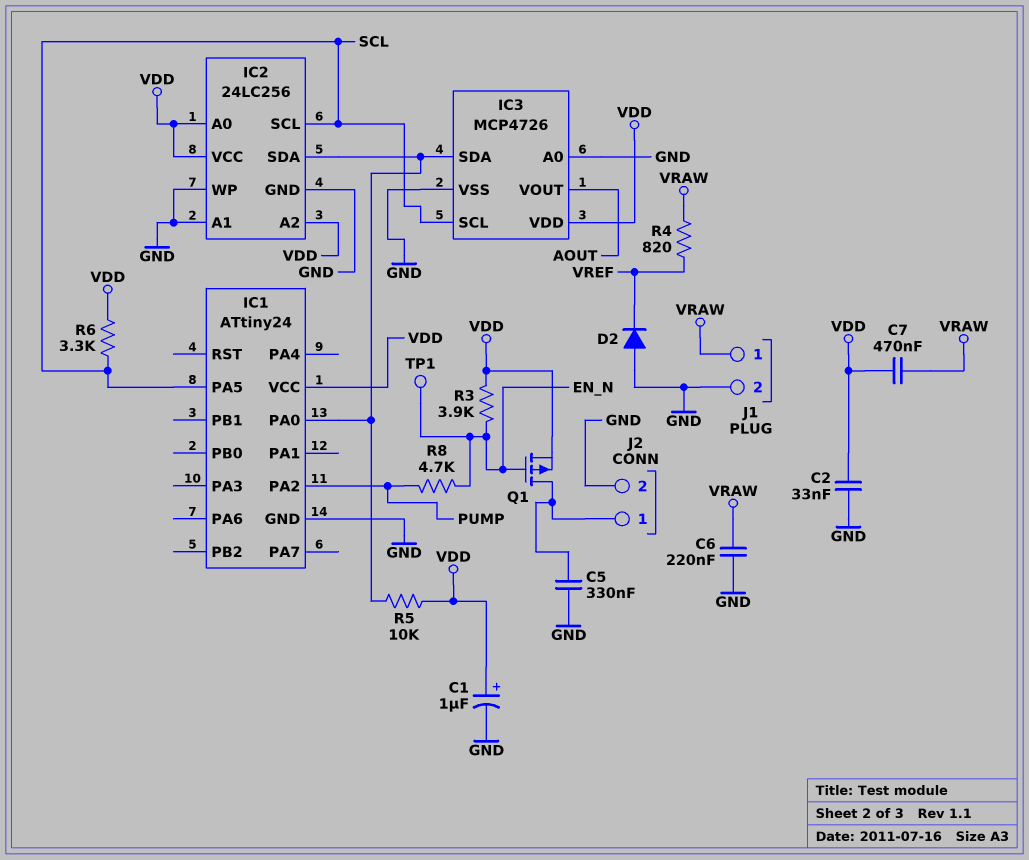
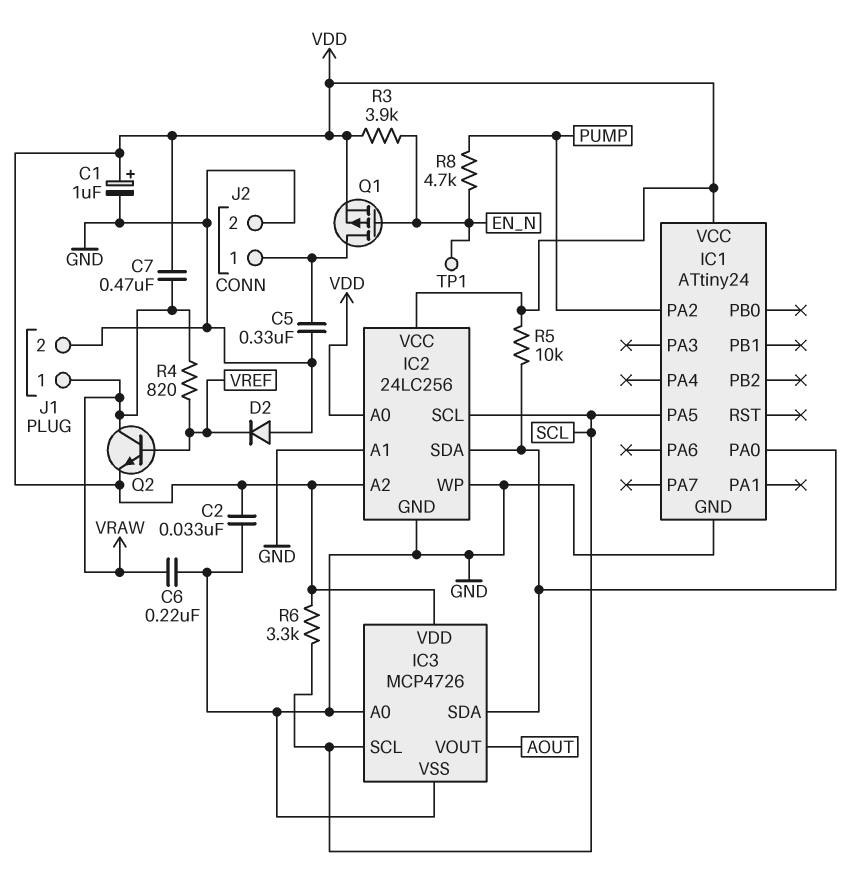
Q2: none -> NPN (B VREF, C VRAW, E VDD)

